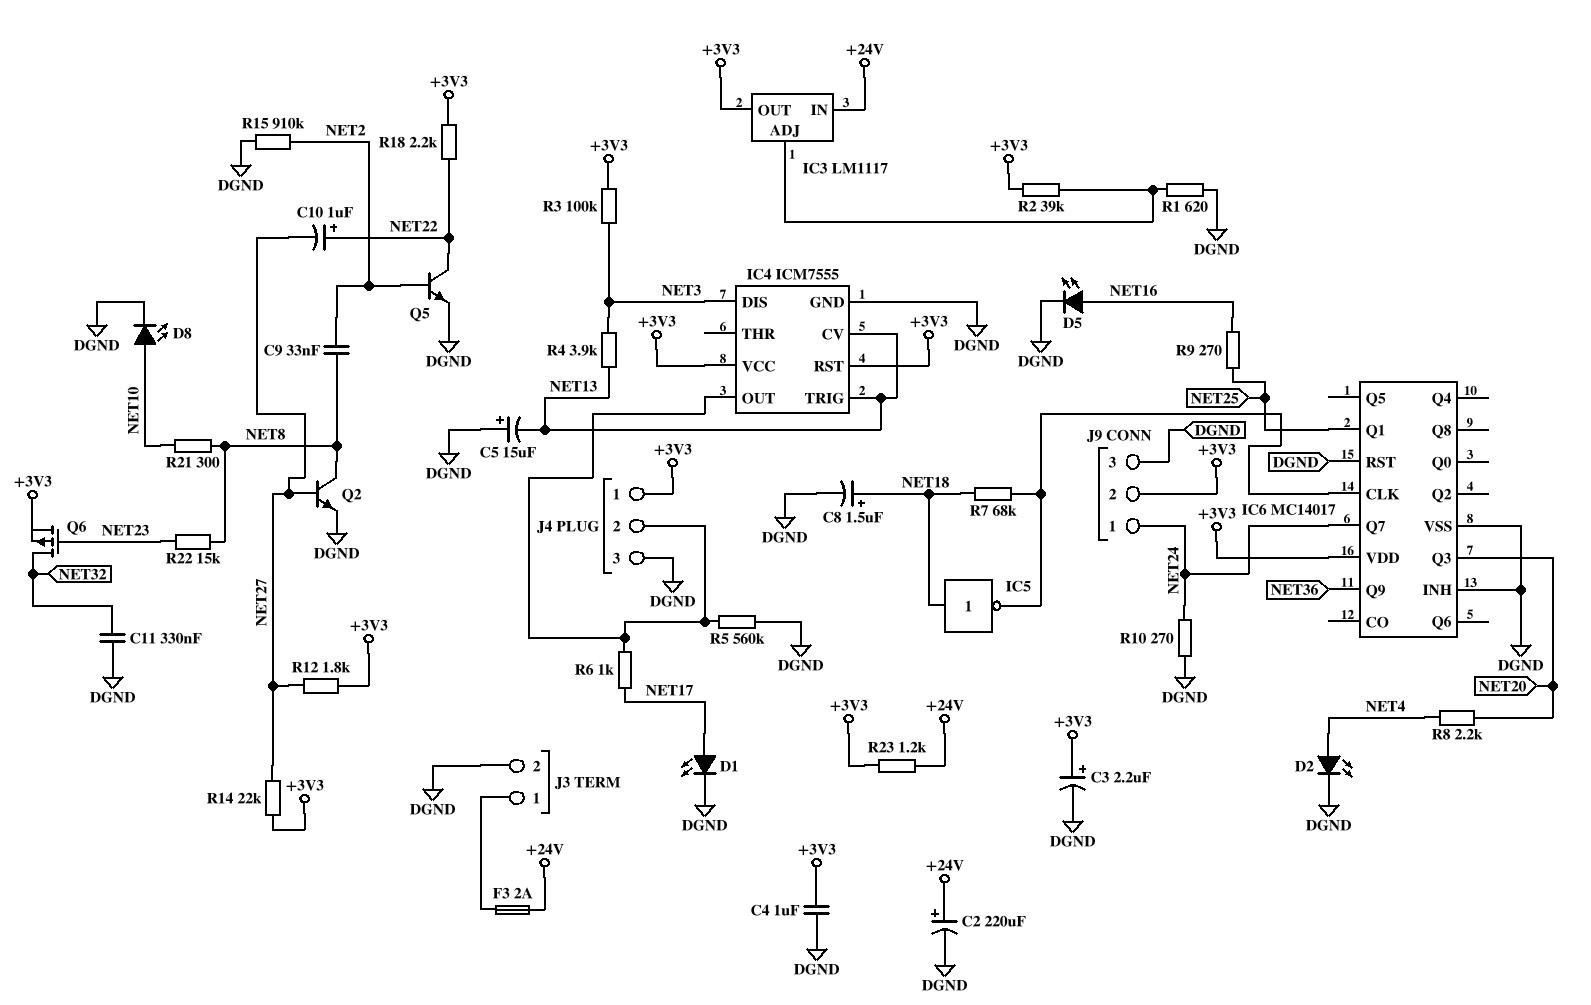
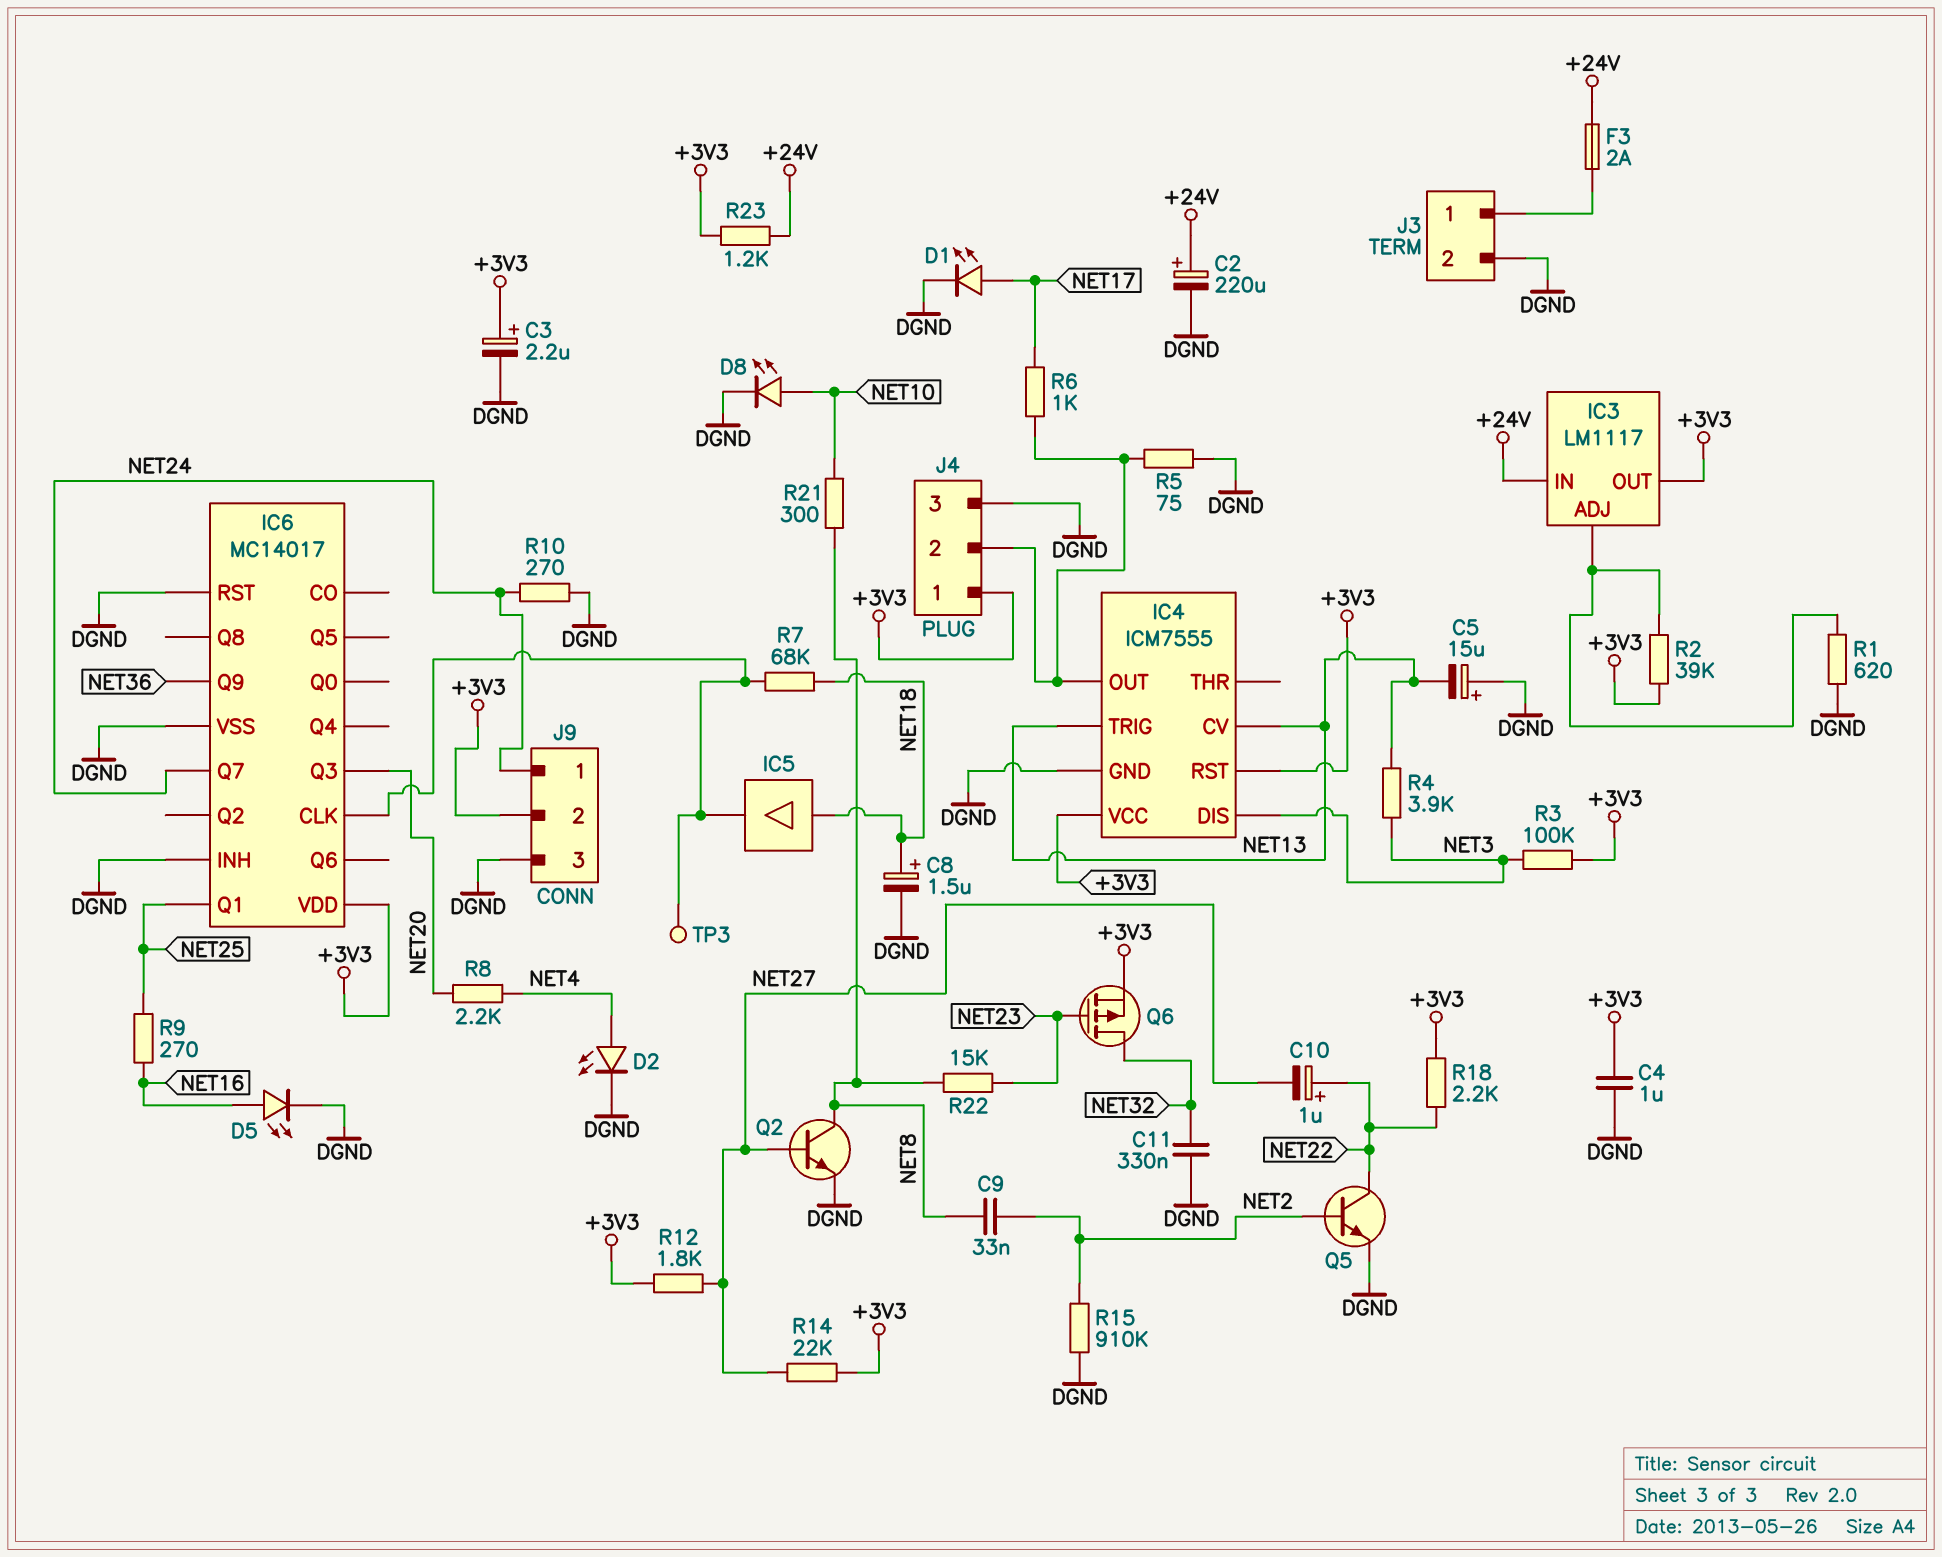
IC5: NOT (in NET18, out IC6/CLK) -> buffer (in NET18, out IC6/CLK)
R5: 560k (DGND, IC4/OUT) -> 75 (DGND, IC4/OUT)
TP3: none -> test point (IC6/CLK)

